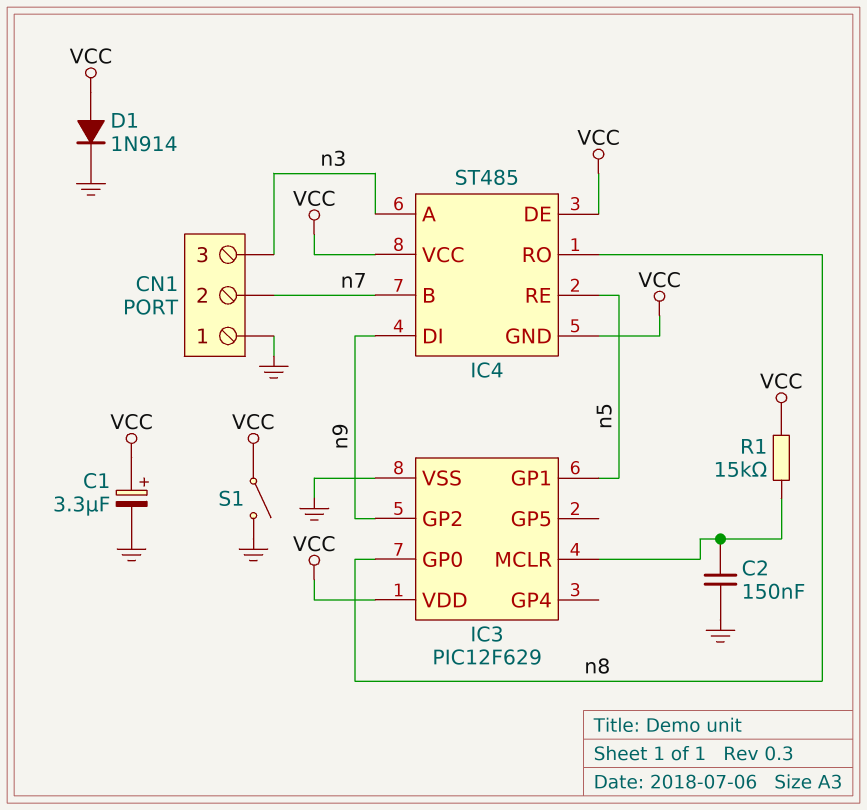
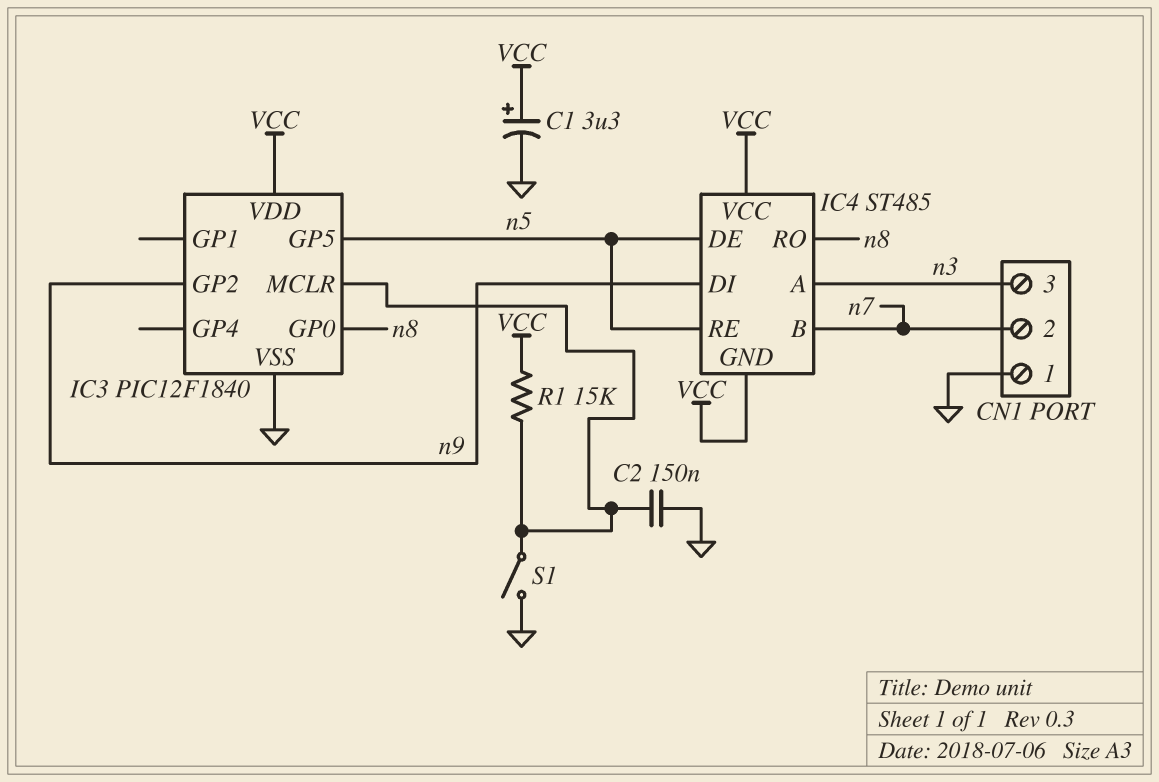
D1: diode 1N914 (A VCC, K GND) -> none
IC3: PIC12F629 -> PIC12F1840
IC3 pin GP1: n5 -> none
IC3 pin GP5: none -> n5
IC4 pin DE: VCC -> n5
S1: switch (GND, VCC) -> switch (GND, IC3/MCLR)

